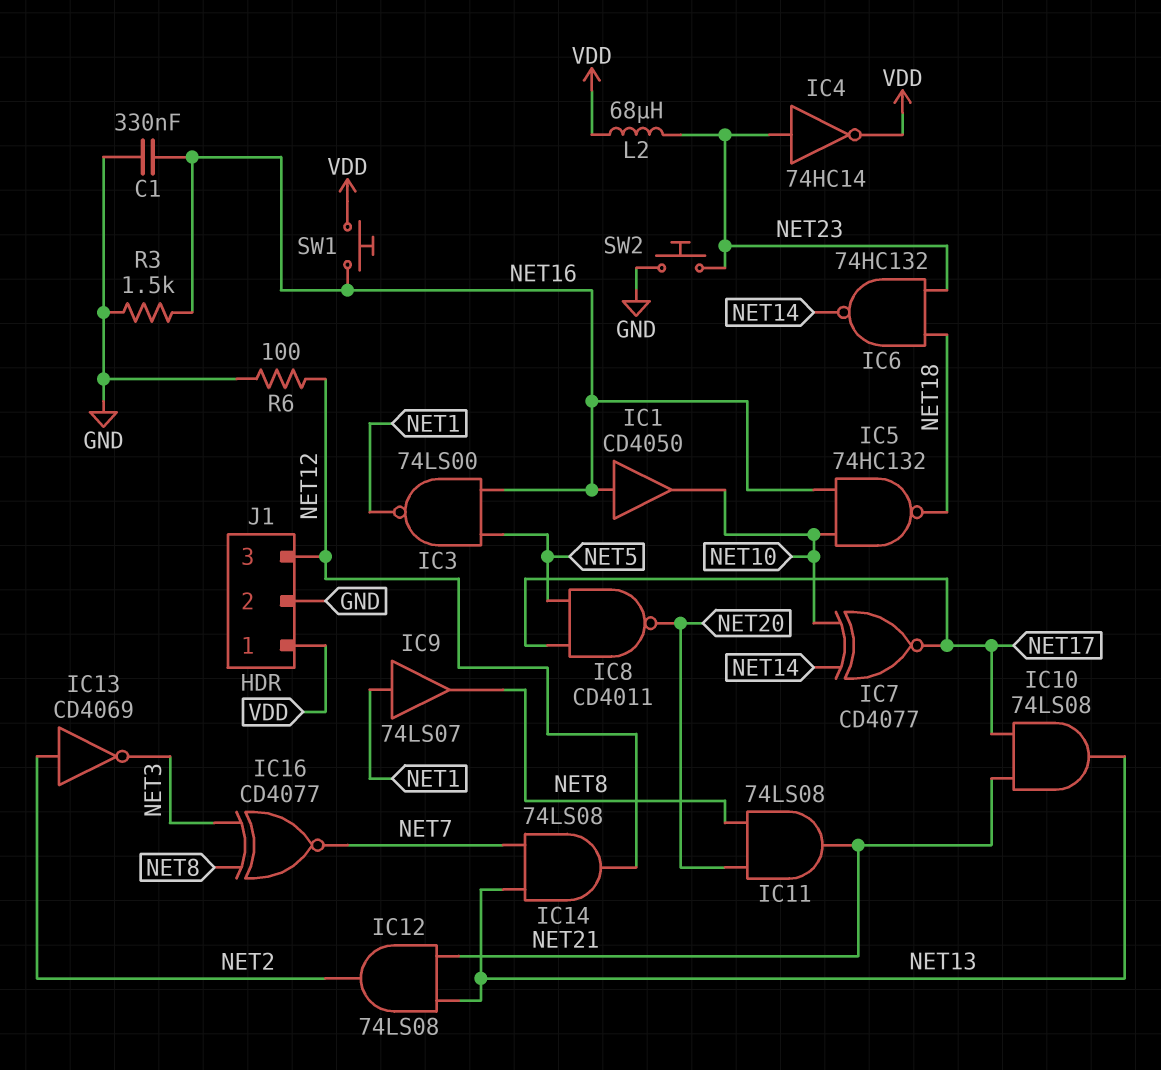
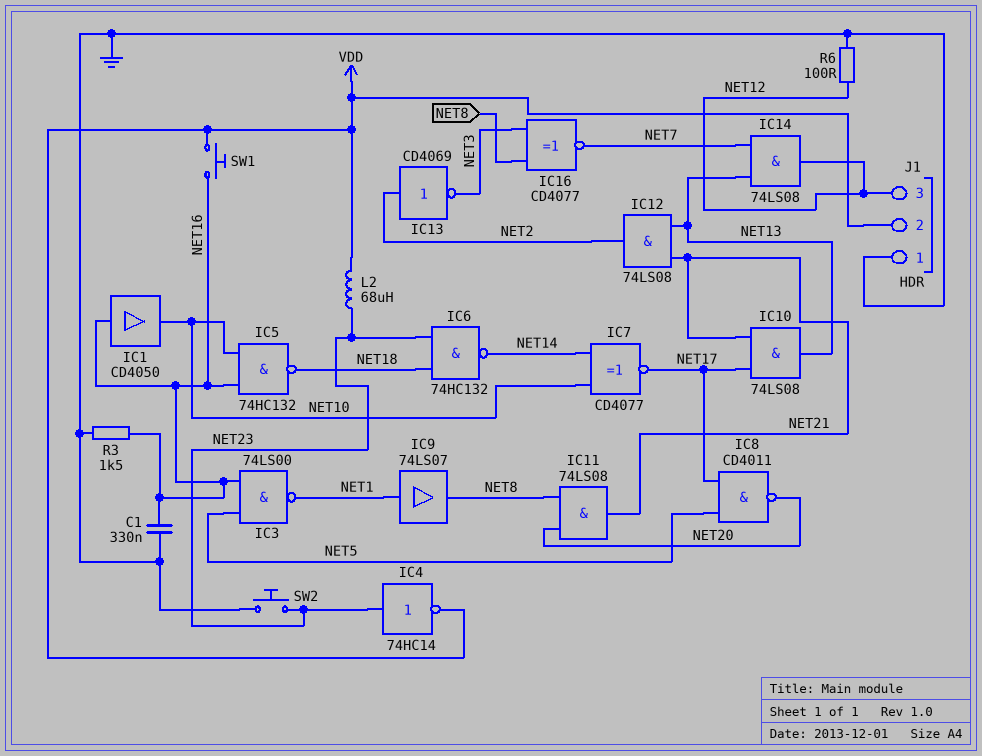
J1 pin 1: VDD -> GND
J1 pin 2: GND -> VDD

